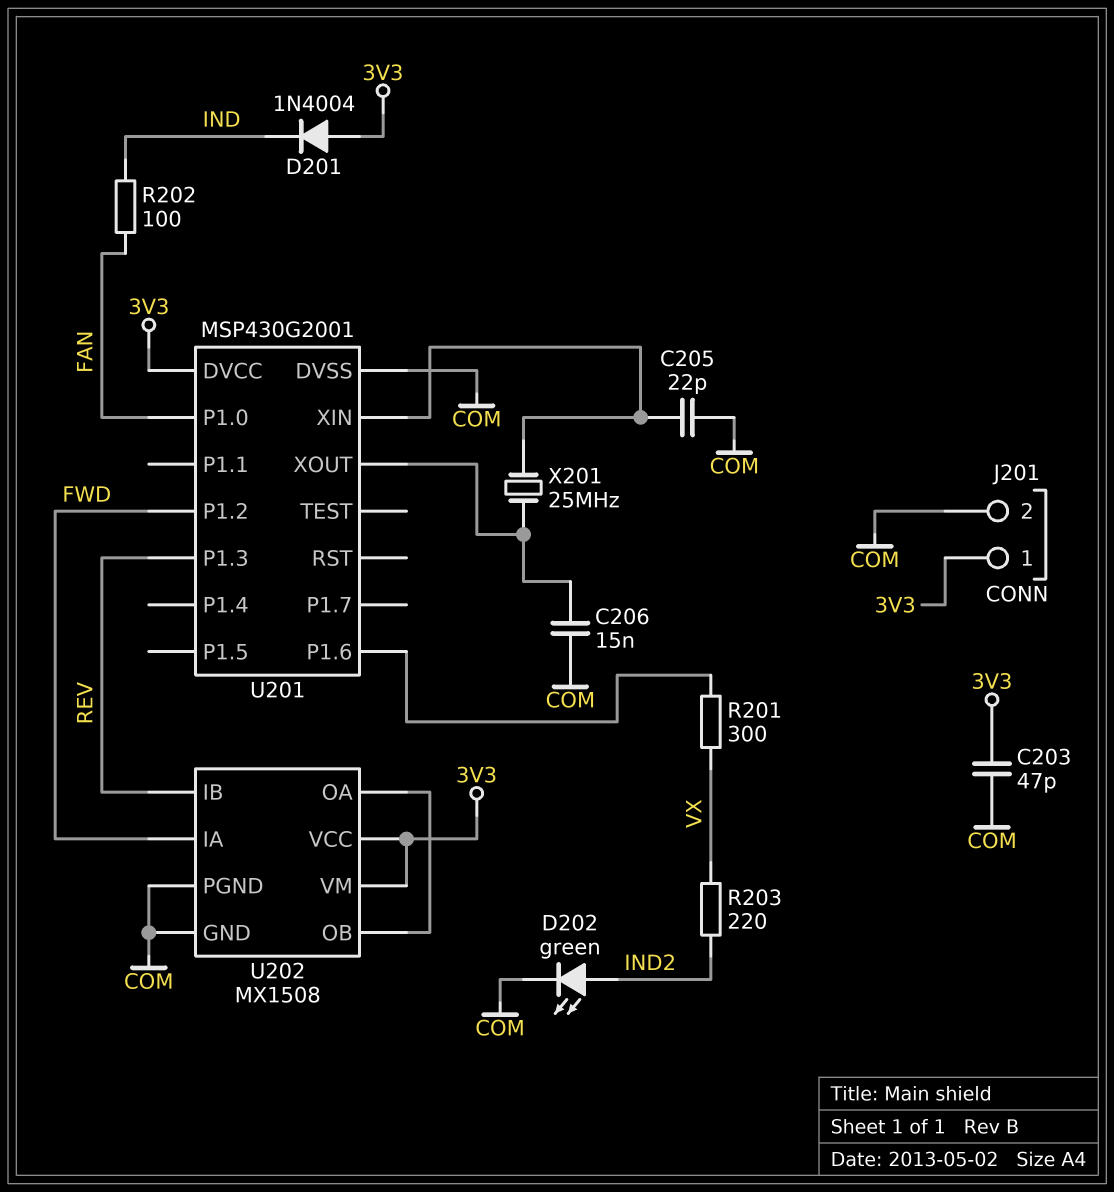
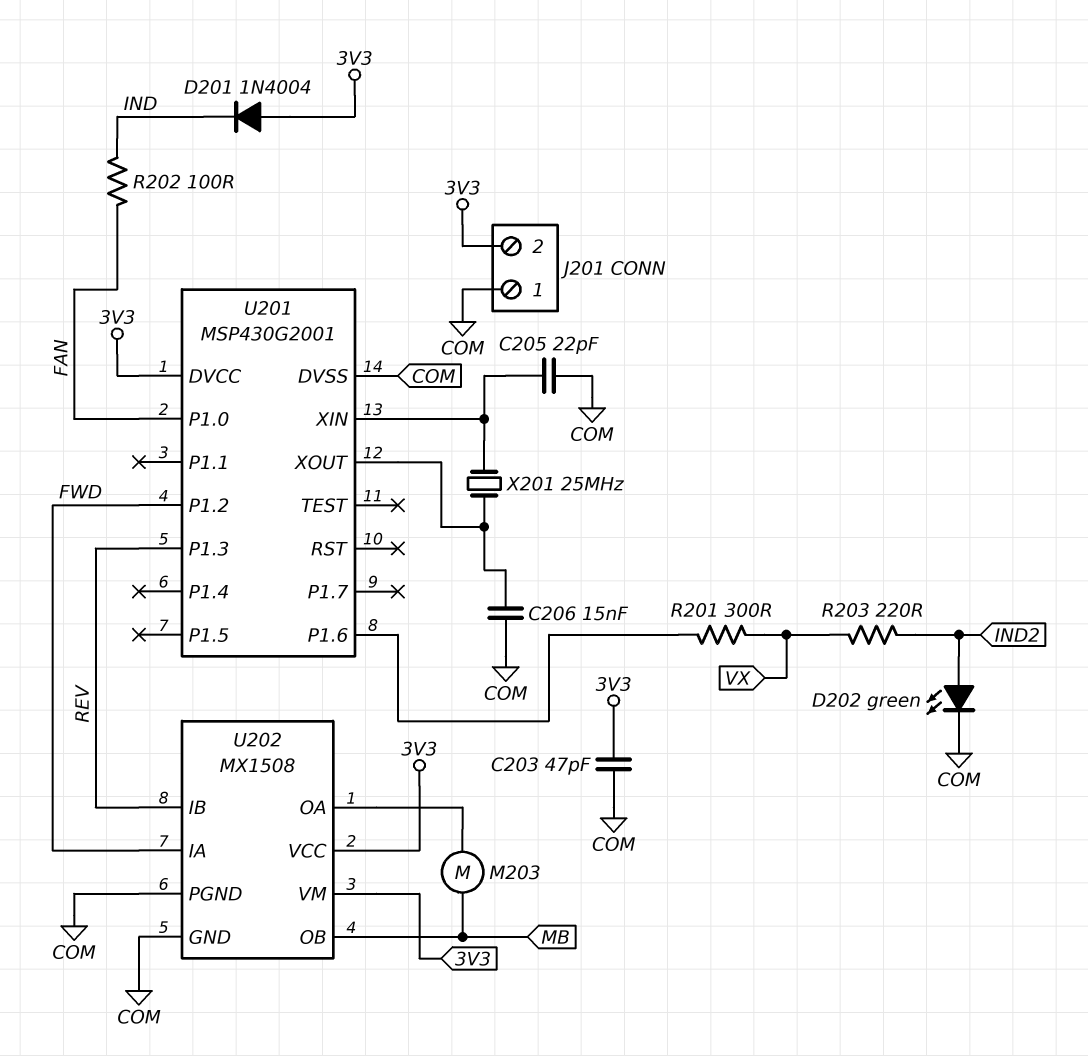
J201 pin 1: 3V3 -> COM
J201 pin 2: COM -> 3V3
M203: none -> motor (MB, U202/OA)
U202 pin OB: U202/OA -> MB

